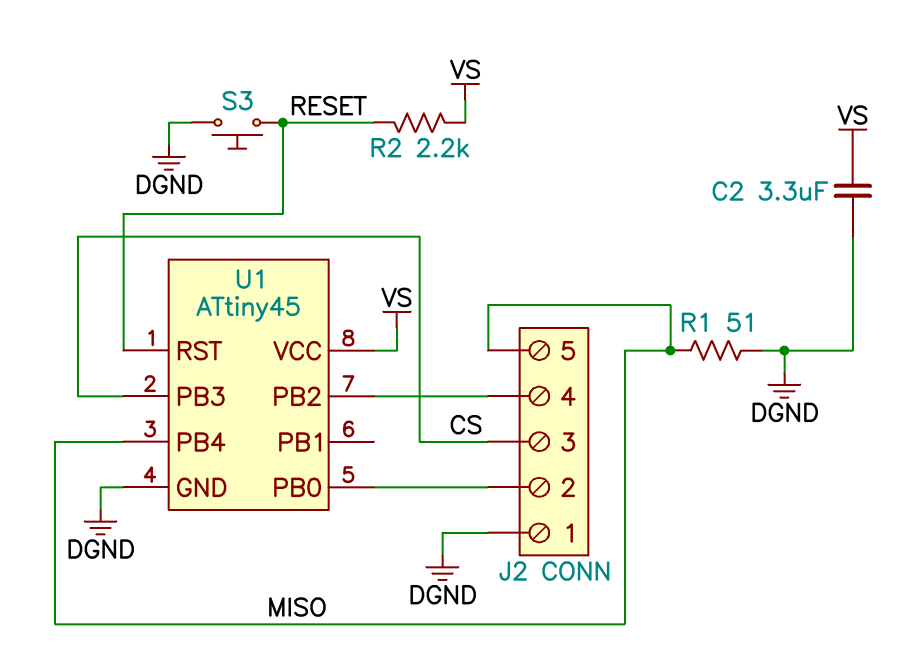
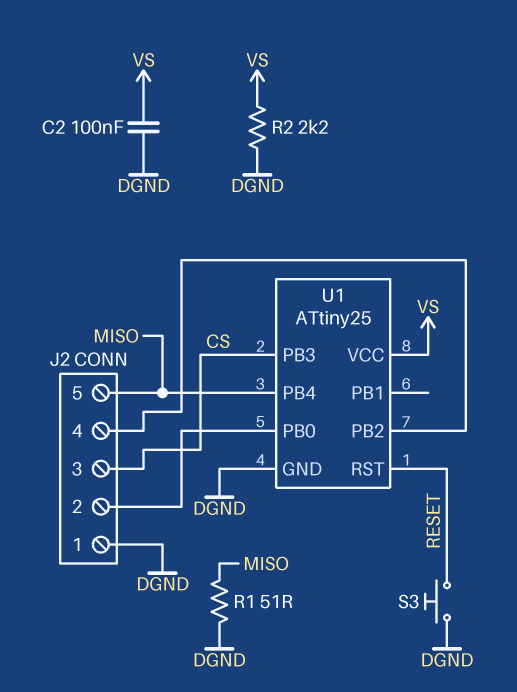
C2: 3.3uF (DGND, VS) -> 100nF (DGND, VS)
R2: 2.2k (RESET, VS) -> 2.2k (DGND, VS)
U1: ATtiny45 -> ATtiny25

